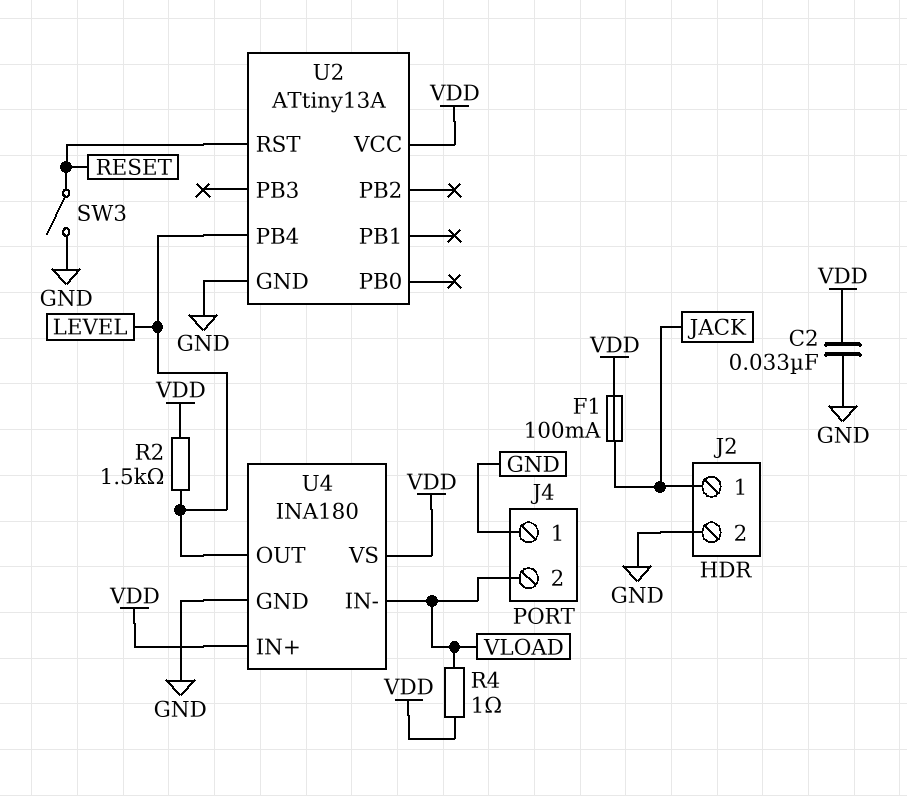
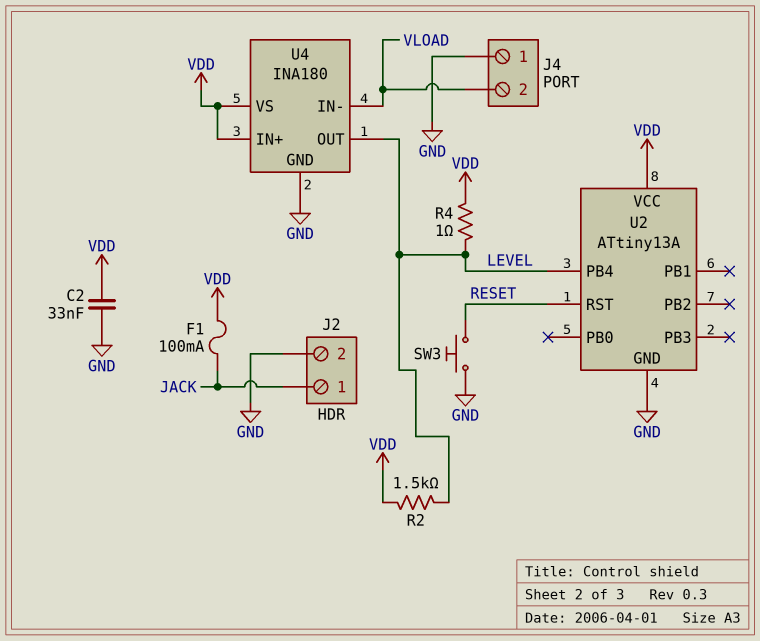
R4: 1 (VDD, VLOAD) -> 1 (LEVEL, VDD)
SW3: switch (GND, RESET) -> button (GND, RESET)

